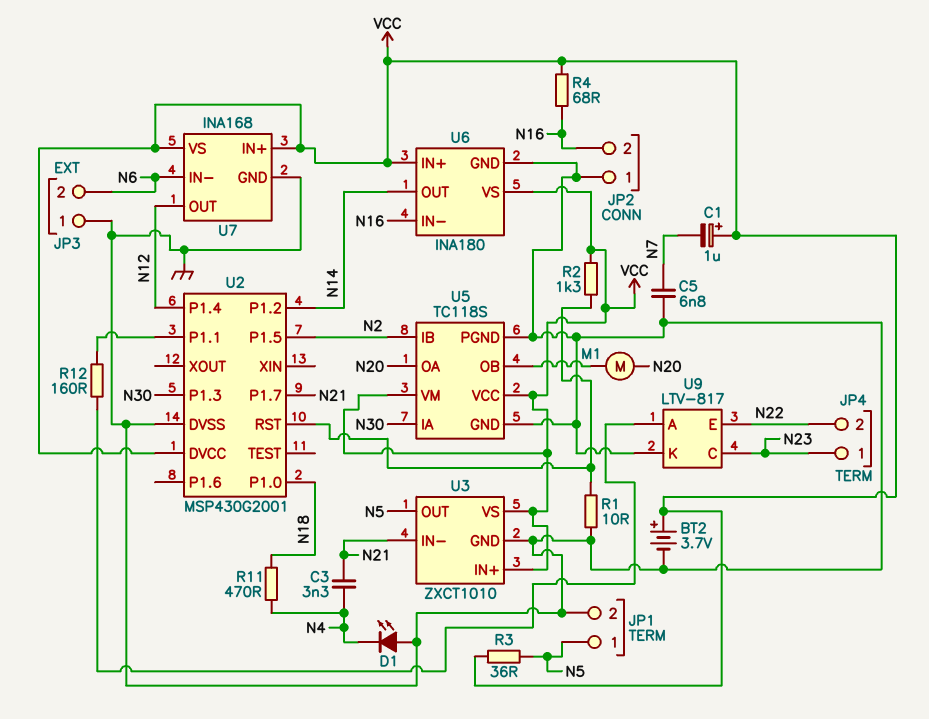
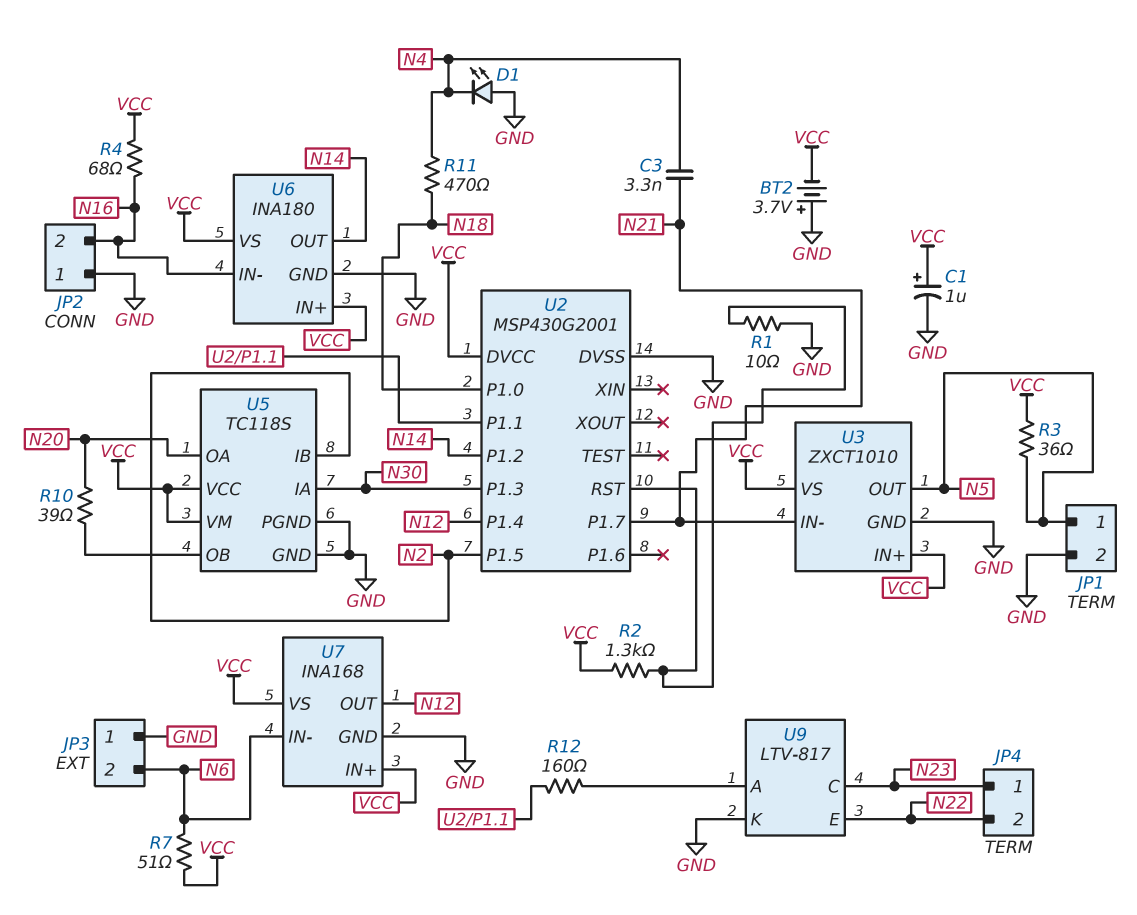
BT2: 3.7V (plus VCC, minus GND) -> 3.7V (plus GND, minus VCC)
C1: 1uF (plus VCC, minus N7) -> 1uF (plus VCC, minus GND)
C5: 6.8nF (GND, N7) -> none
M1: motor (N20, U5/OB) -> none
R7: none -> 51 (N6, VCC)
R10: none -> 39 (N20, U5/OB)

